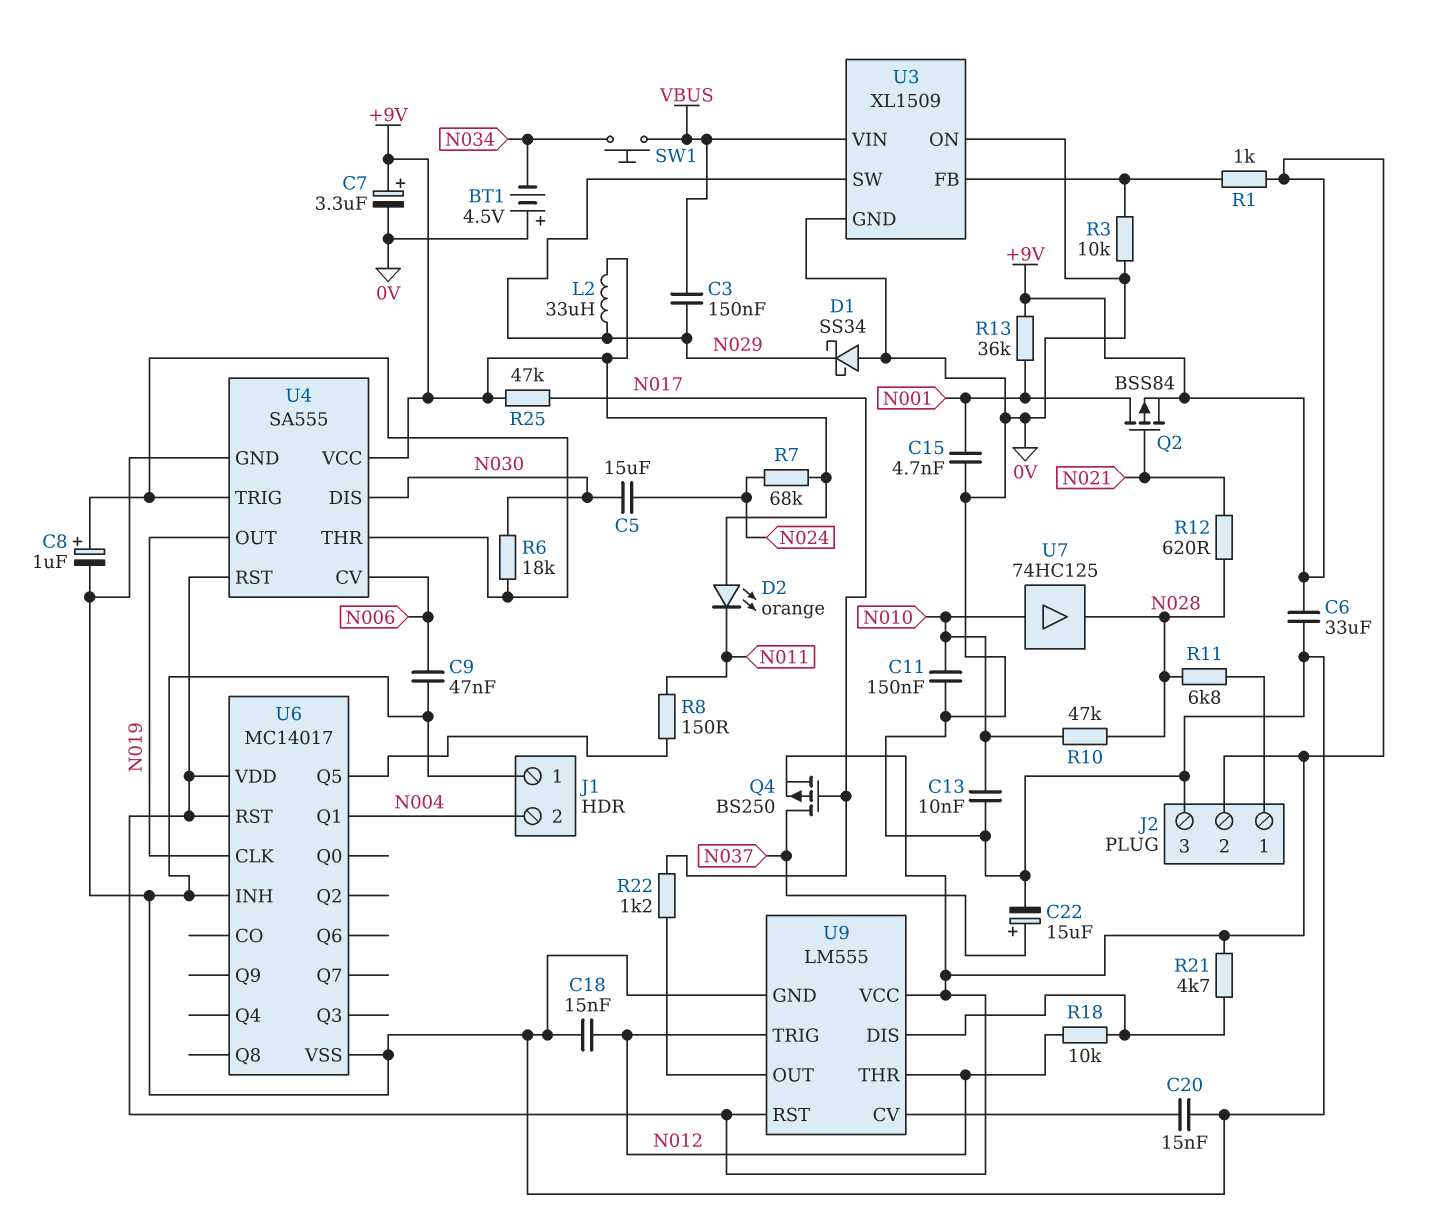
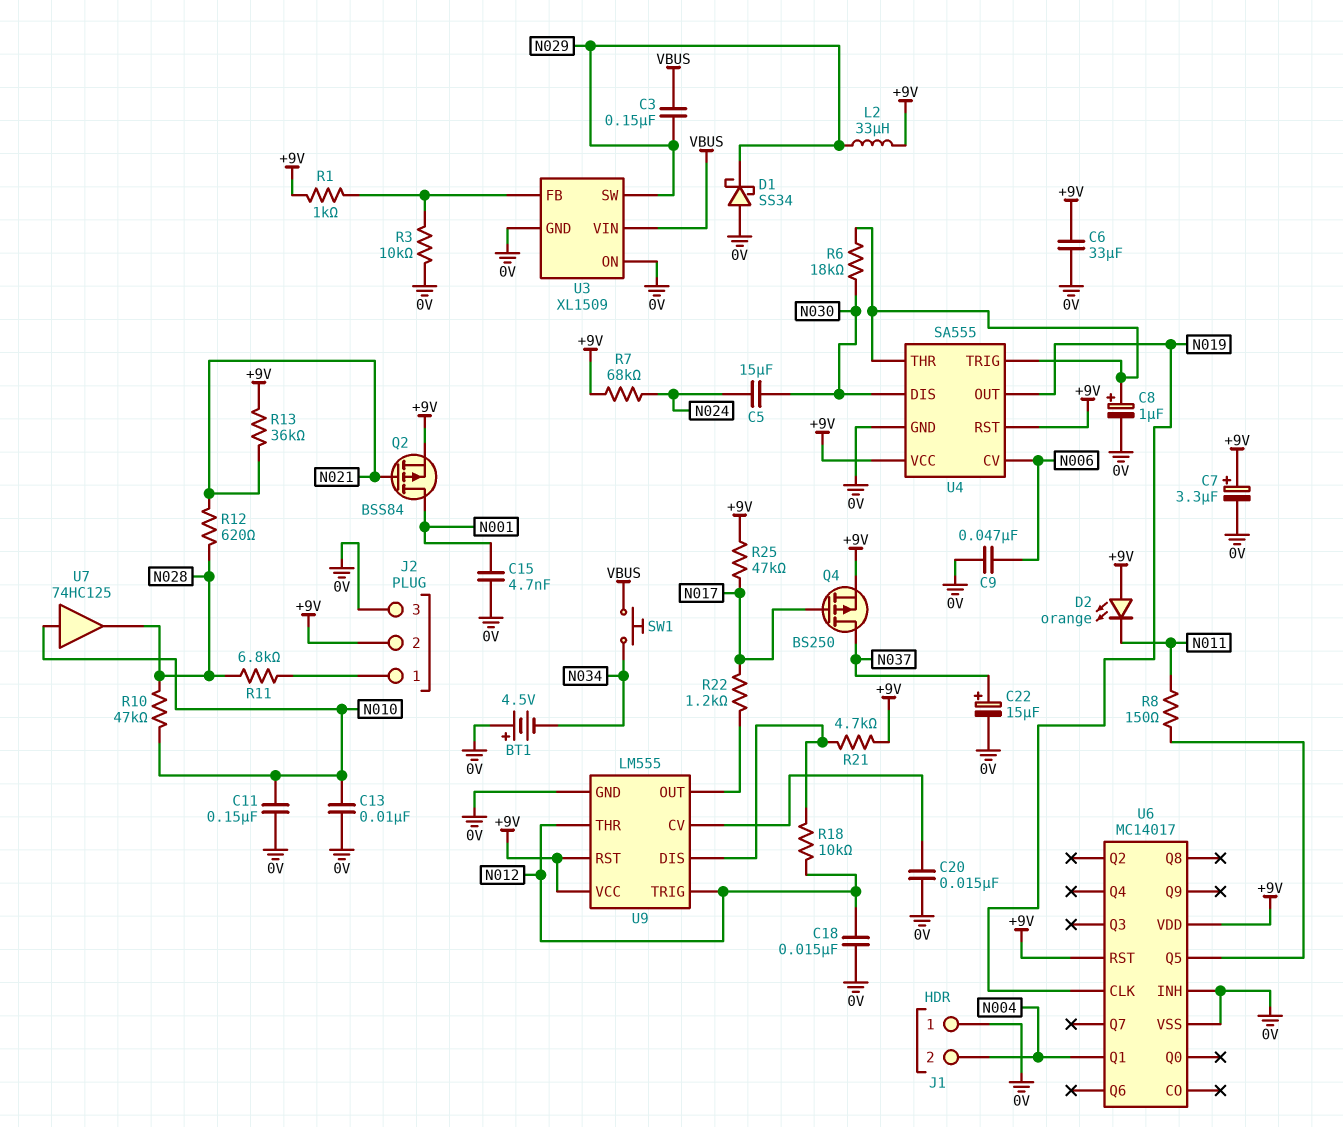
R13: 36k (+9V, N001) -> 36k (+9V, N021)

